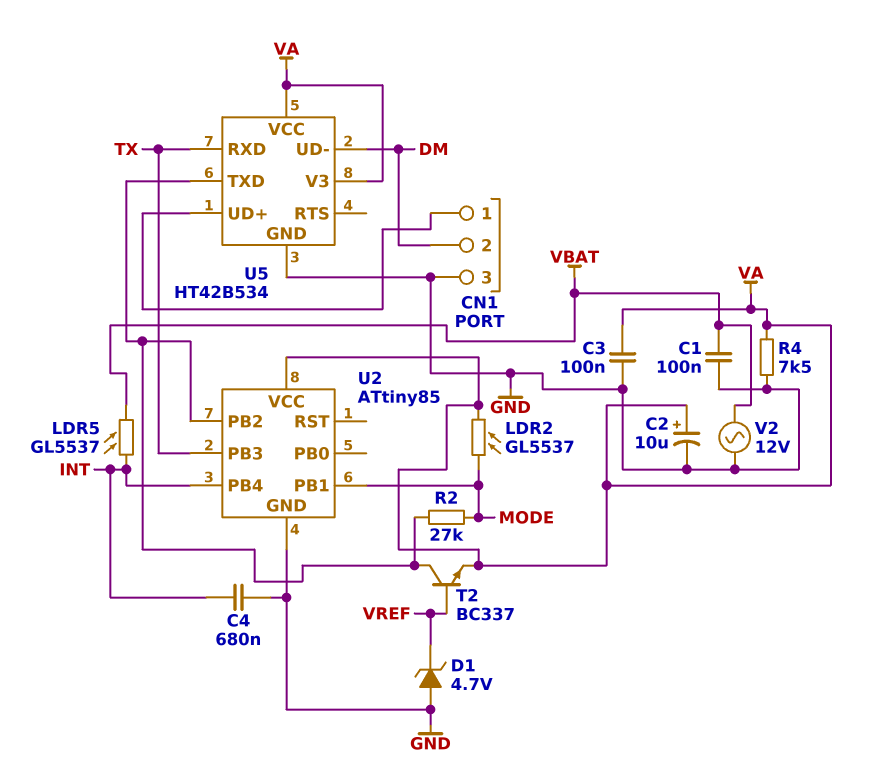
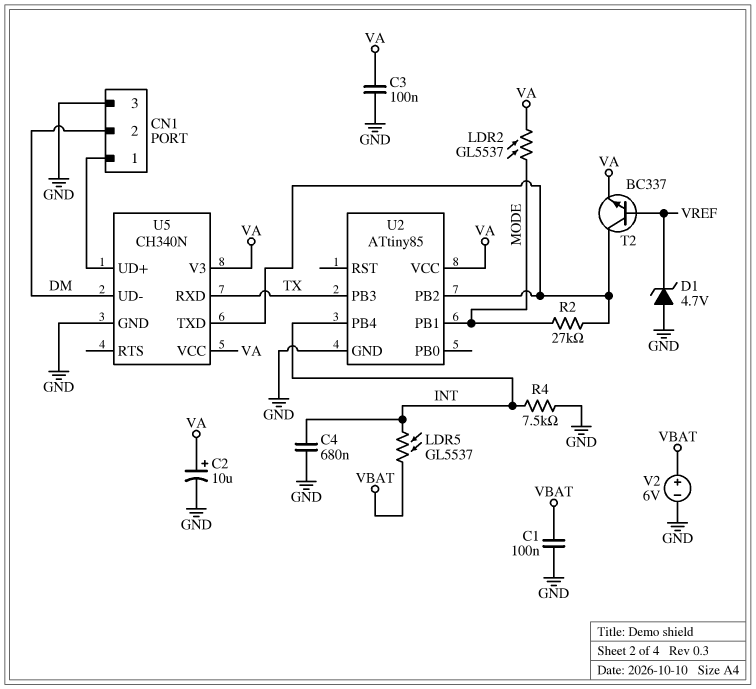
R4: 7.5k (GND, VA) -> 7.5k (GND, INT)
U5: HT42B534 -> CH340N
V2: AC 12V (GND, VBAT) -> 6V (plus VBAT, minus GND)

